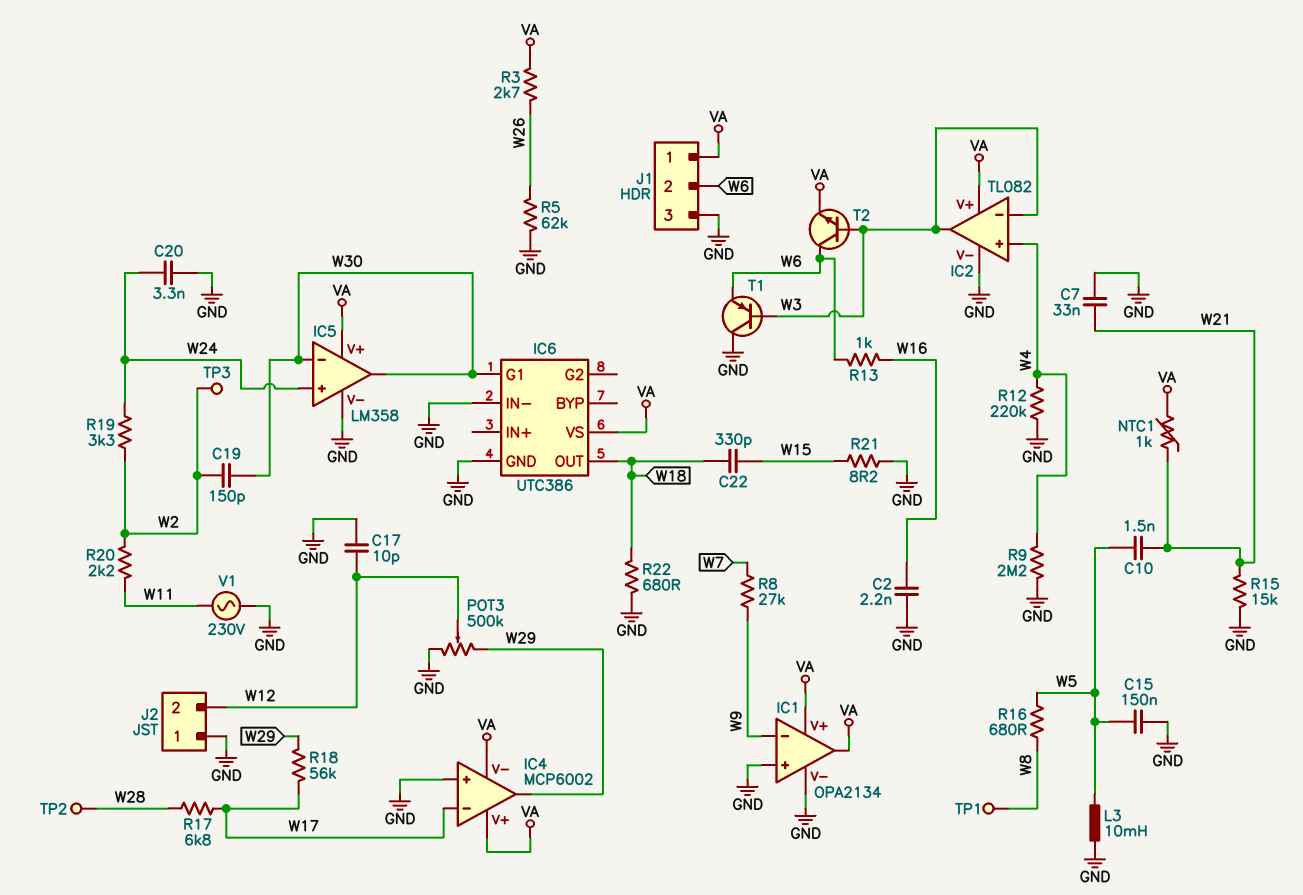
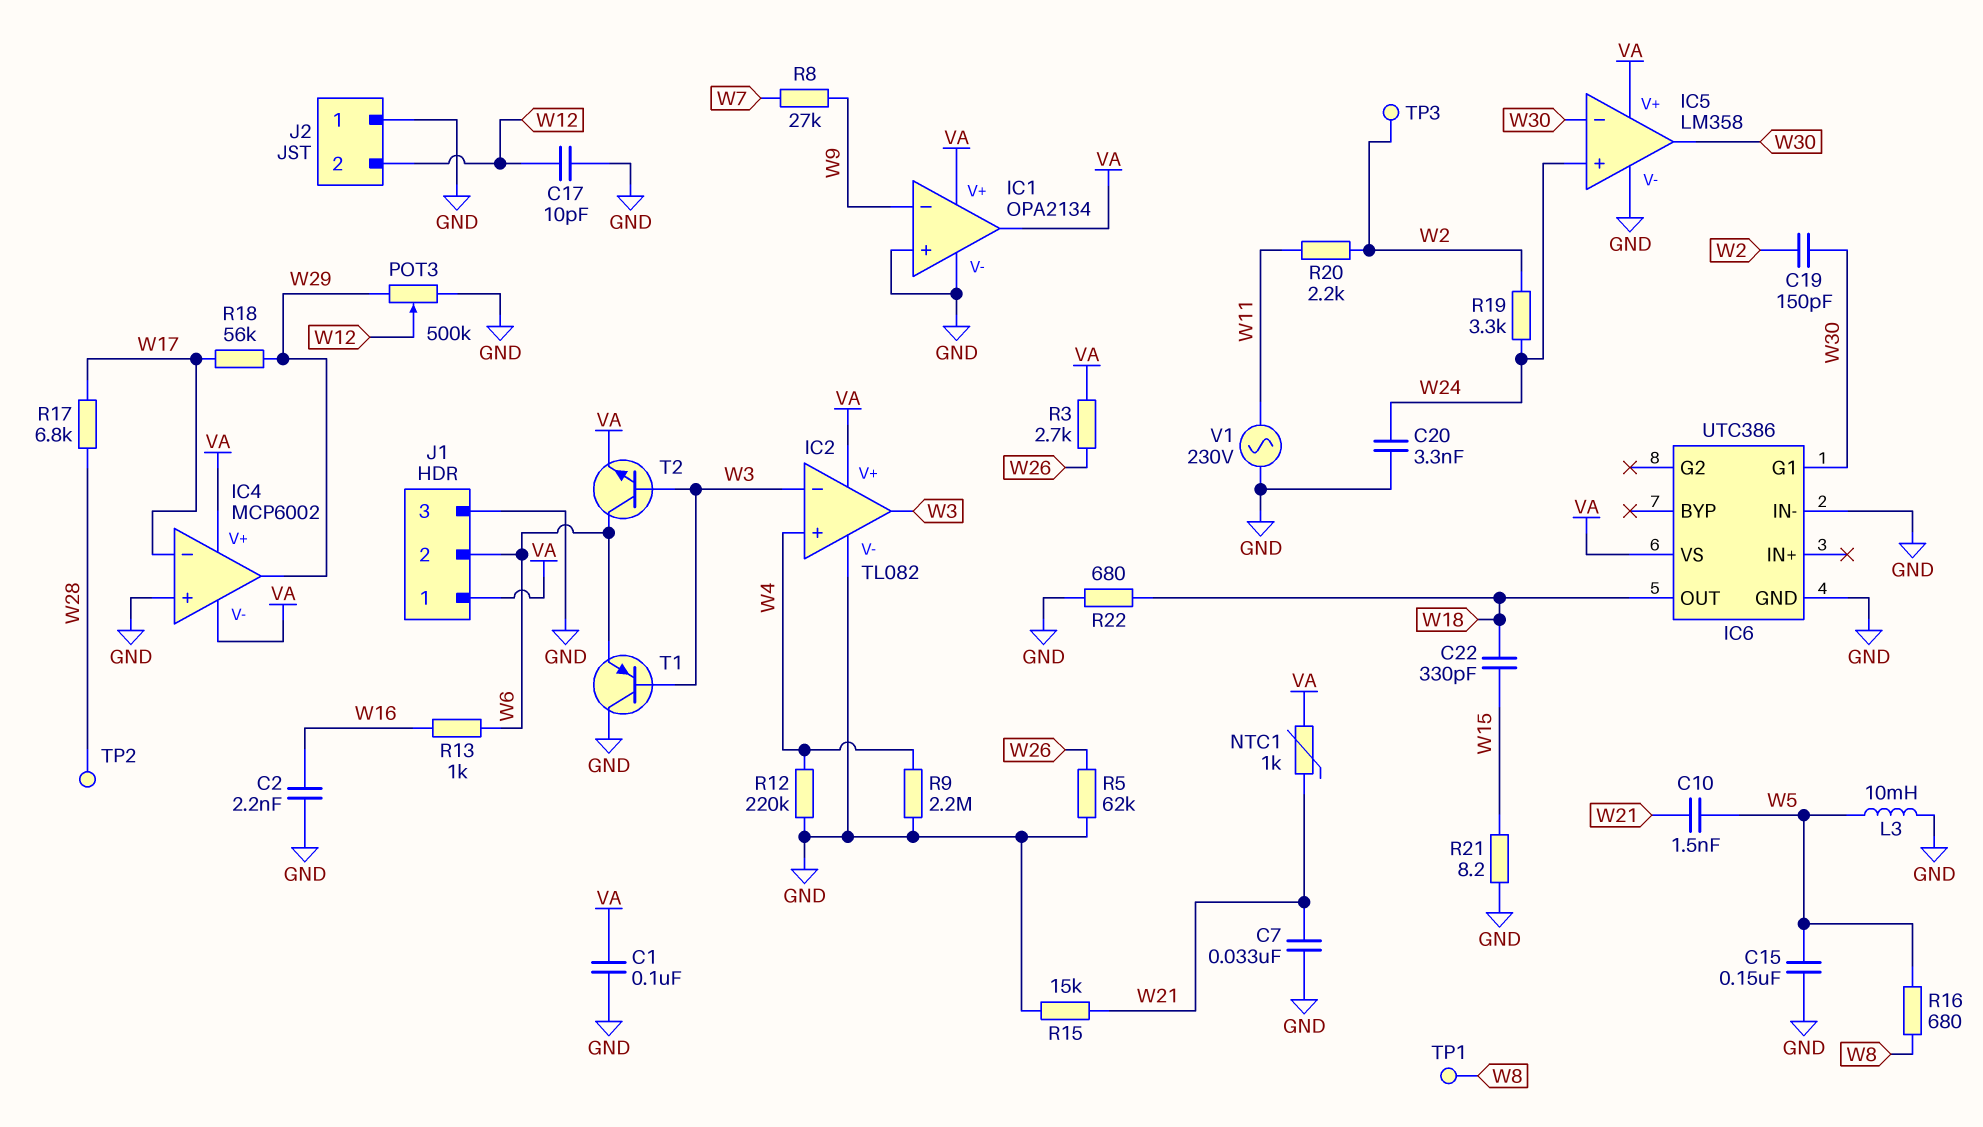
C1: none -> 100nF (GND, VA)

